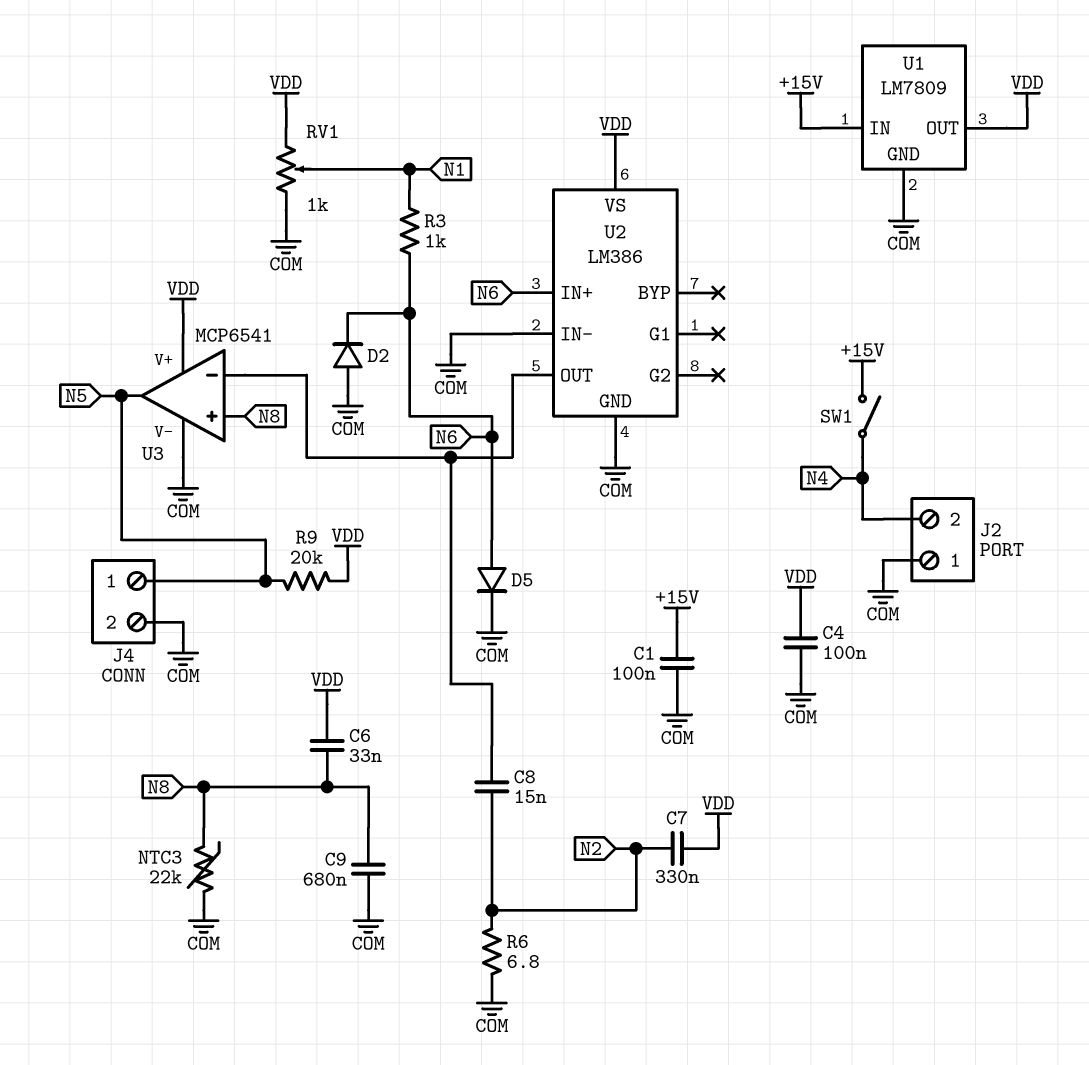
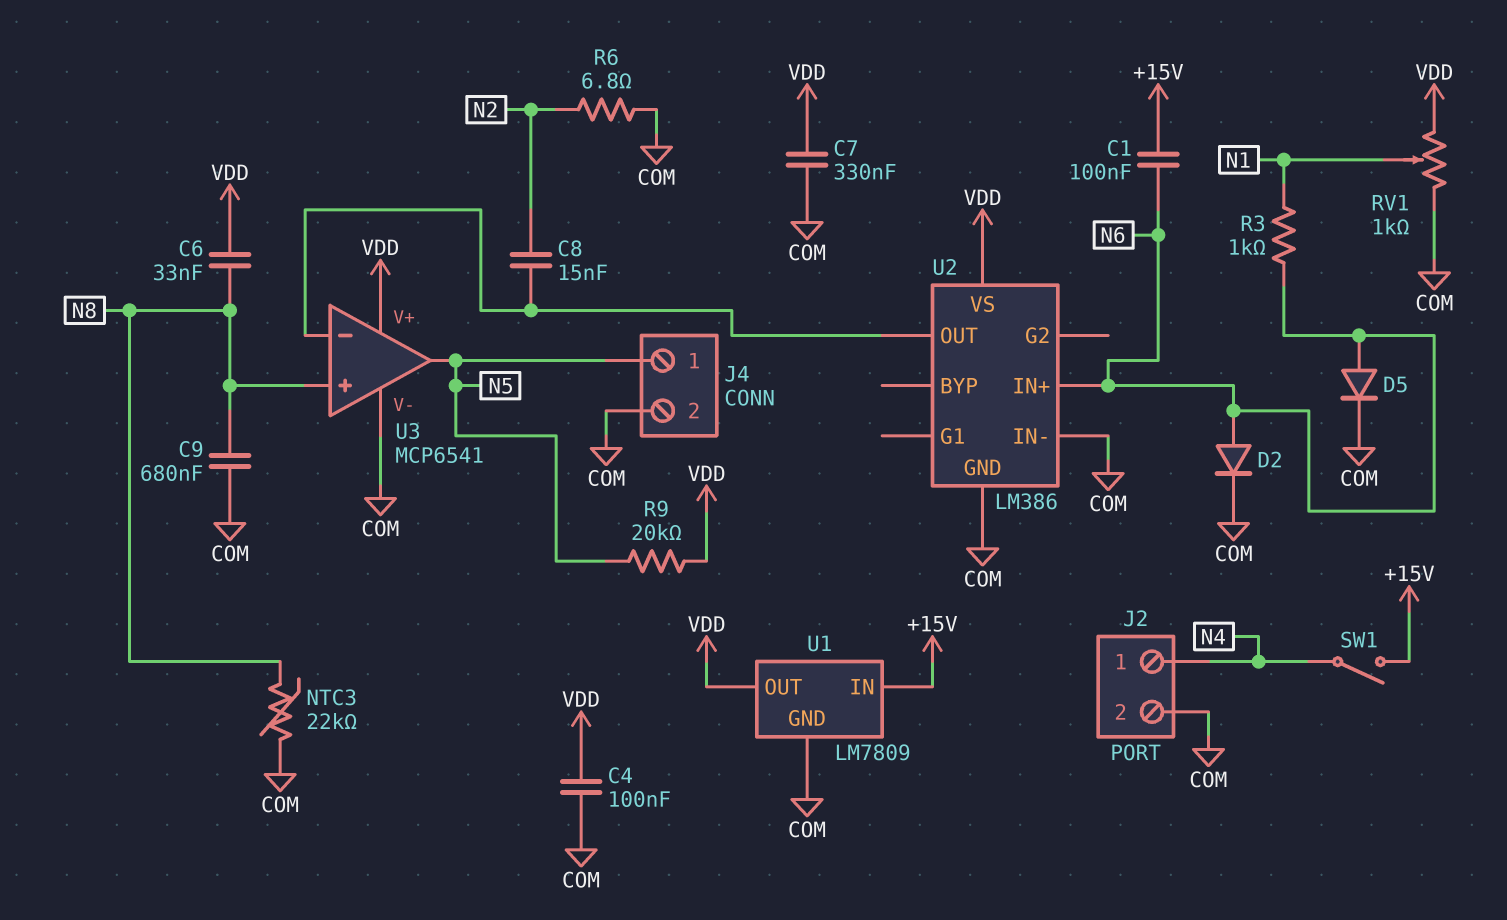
C1: 100nF (+15V, COM) -> 100nF (+15V, N6)
C7: 330nF (N2, VDD) -> 330nF (COM, VDD)
D2: diode (A COM, K N6) -> diode (A N6, K COM)
J2 pin 1: COM -> N4
J2 pin 2: N4 -> COM

